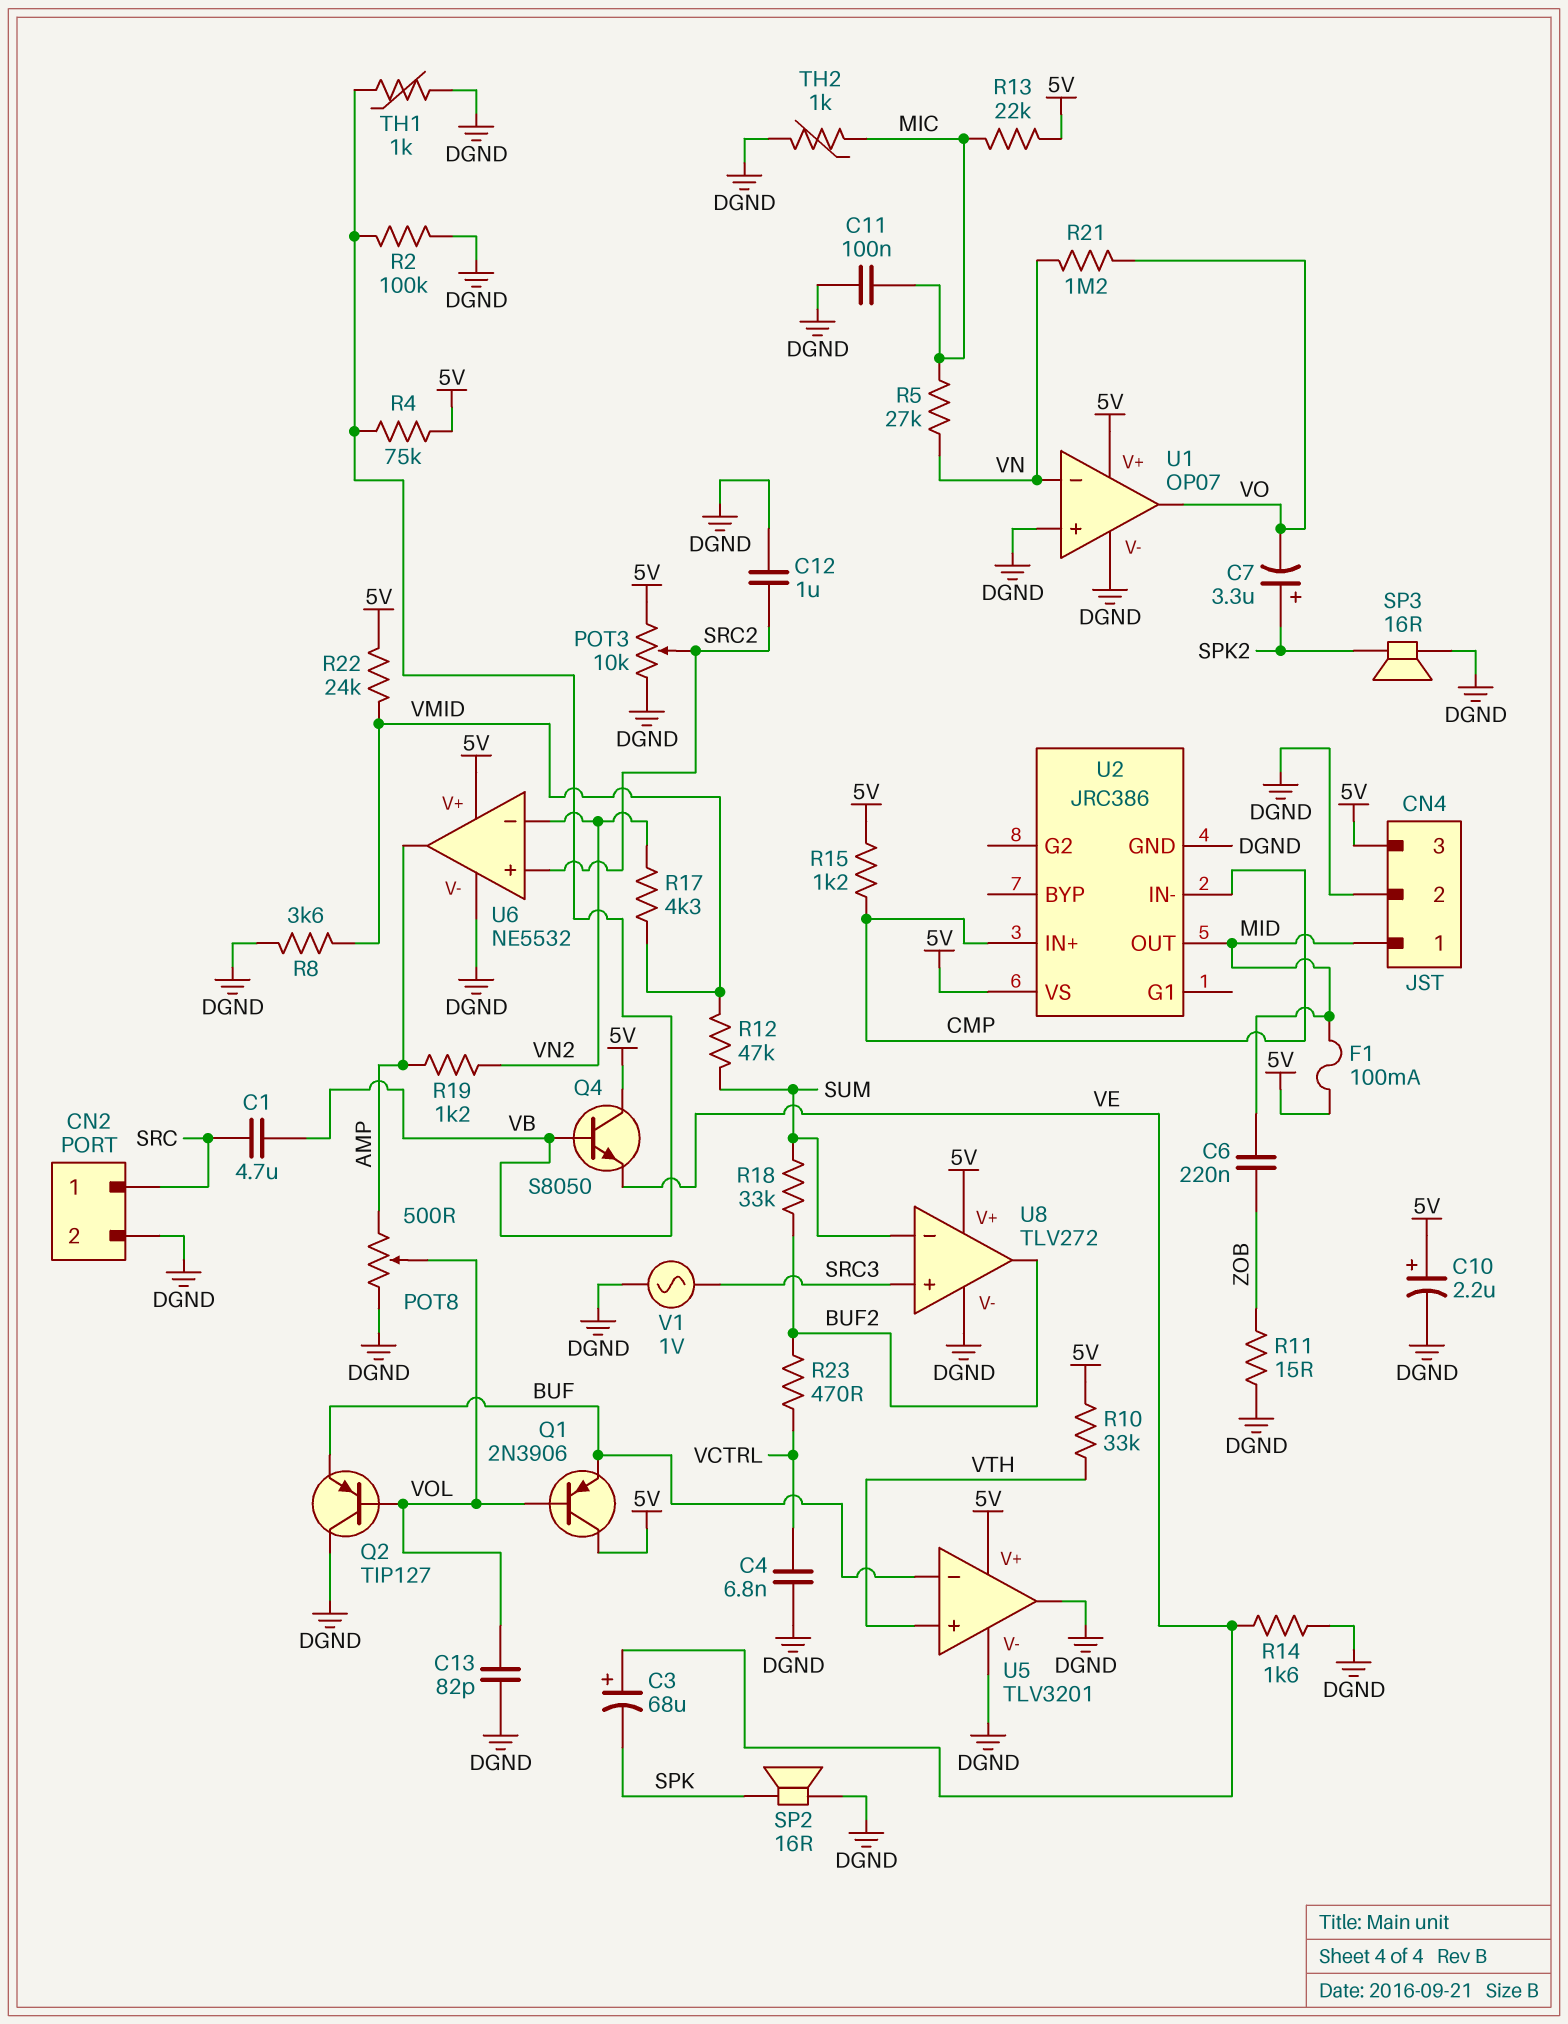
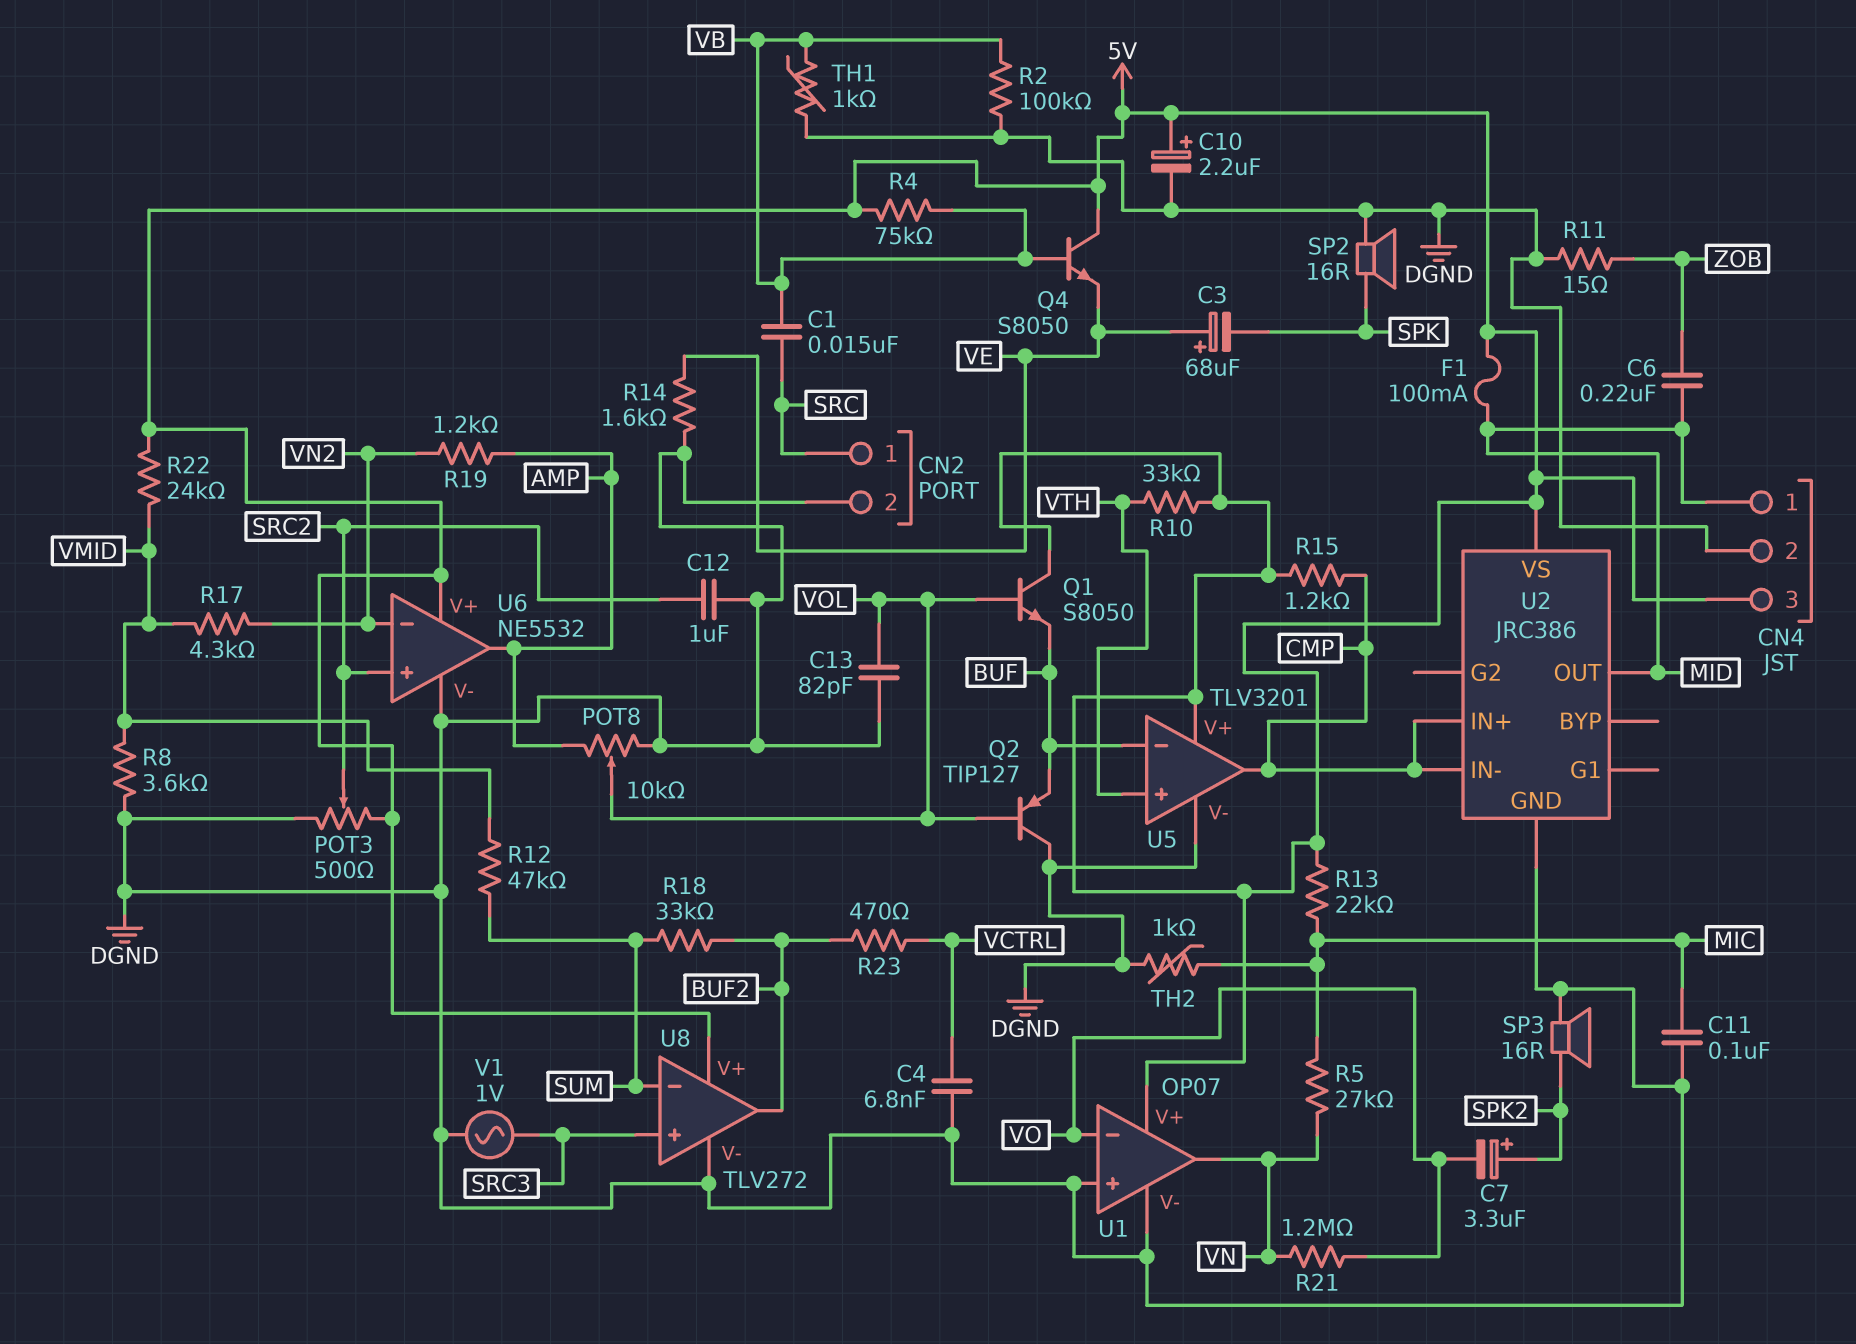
C1: 4.7uF (SRC, VB) -> 15nF (SRC, VB)
POT3: 10k (5V, DGND, wiper SRC2) -> 500 (5V, DGND, wiper SRC2)
POT8: 500 (AMP, DGND, wiper VOL) -> 10k (AMP, DGND, wiper VOL)
Q1: PNP 2N3906 (B VOL, C 5V, E BUF) -> NPN S8050 (B VOL, C 5V, E BUF)
U1 pin in-: VN -> VO
U1 pin out: VO -> VN
U5 pin out: DGND -> CMP

